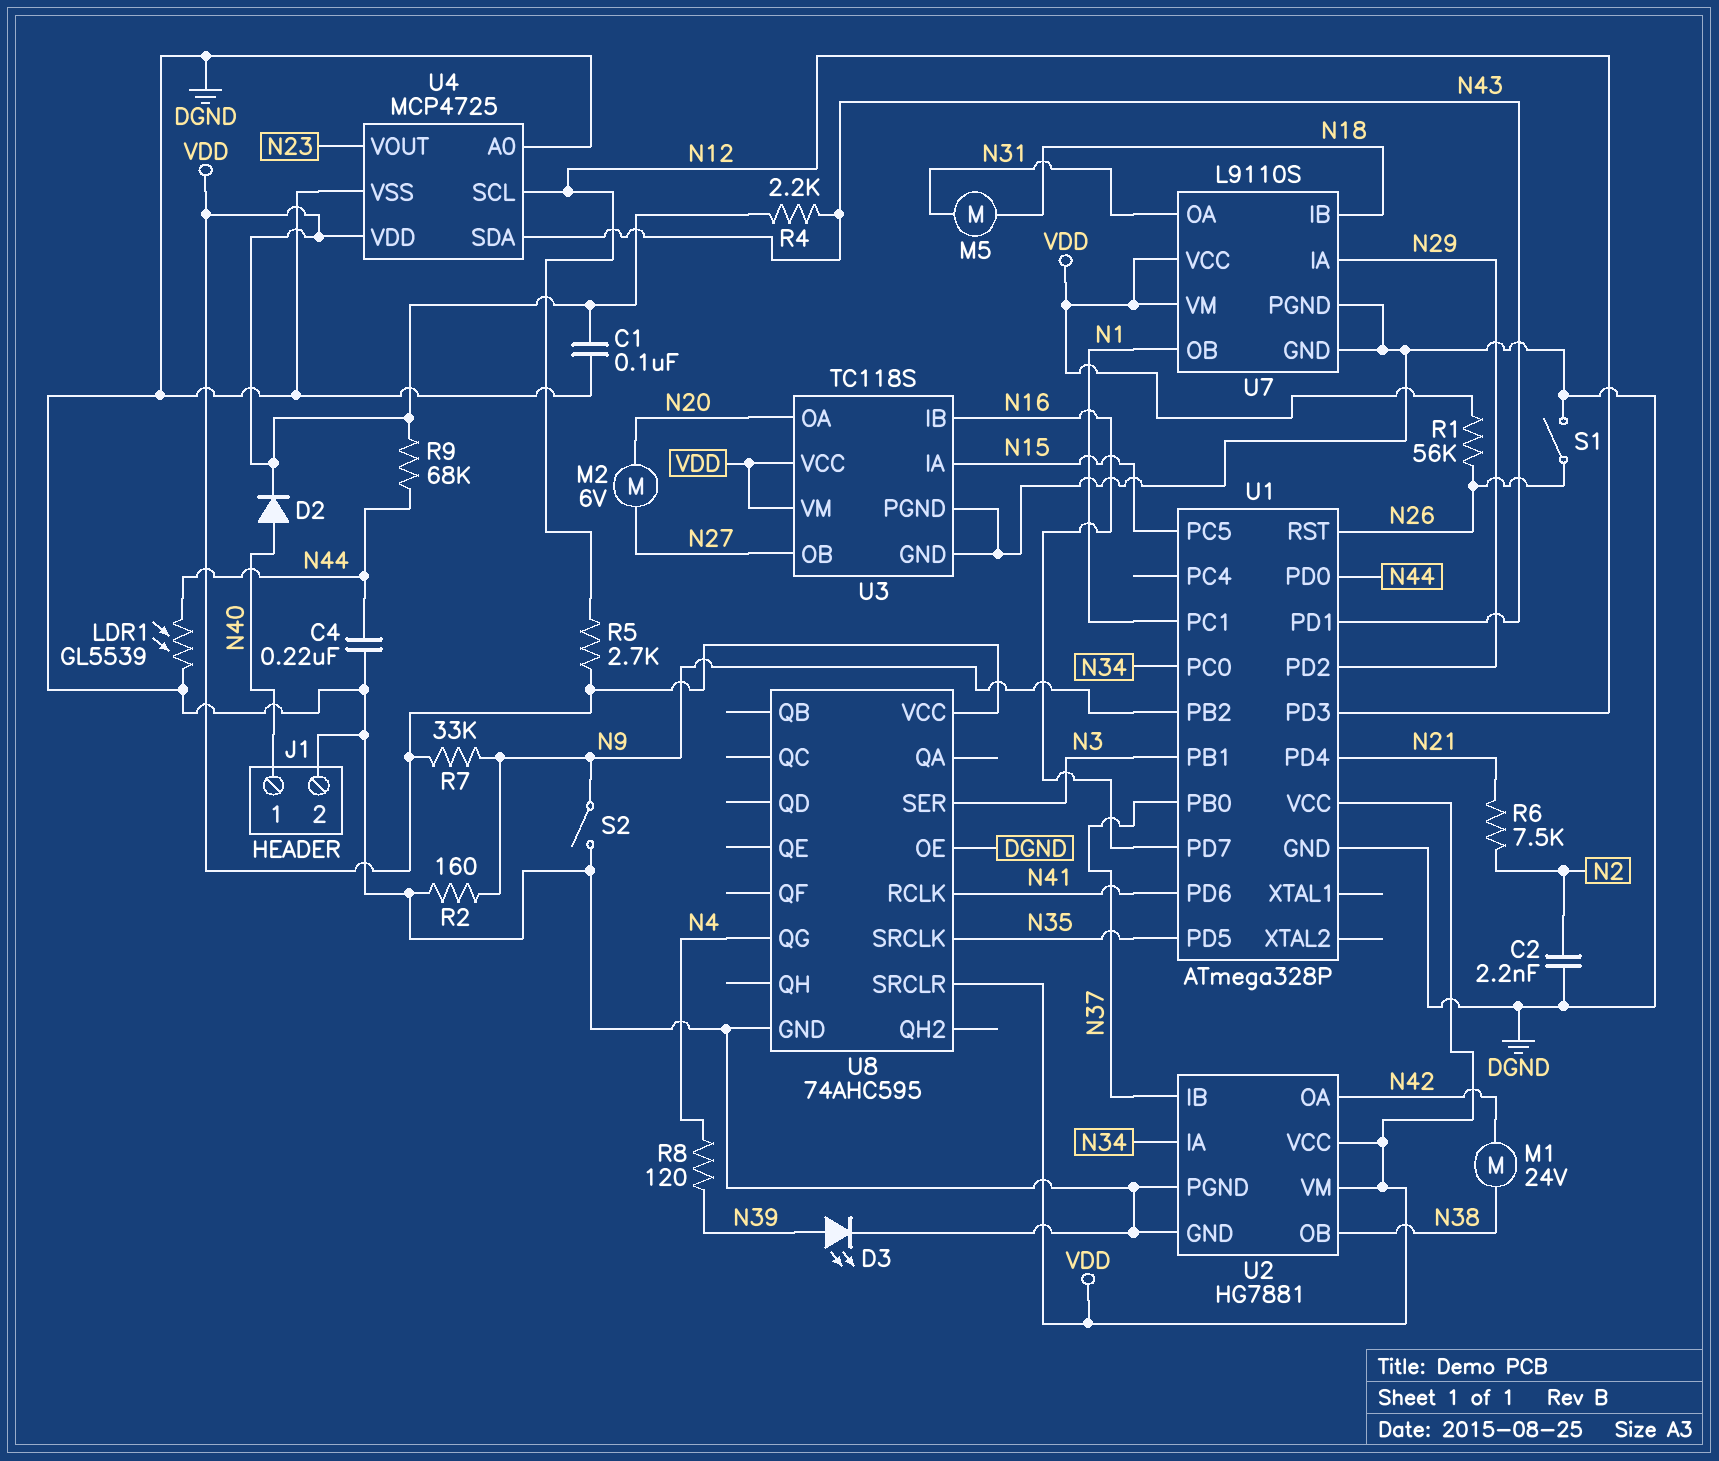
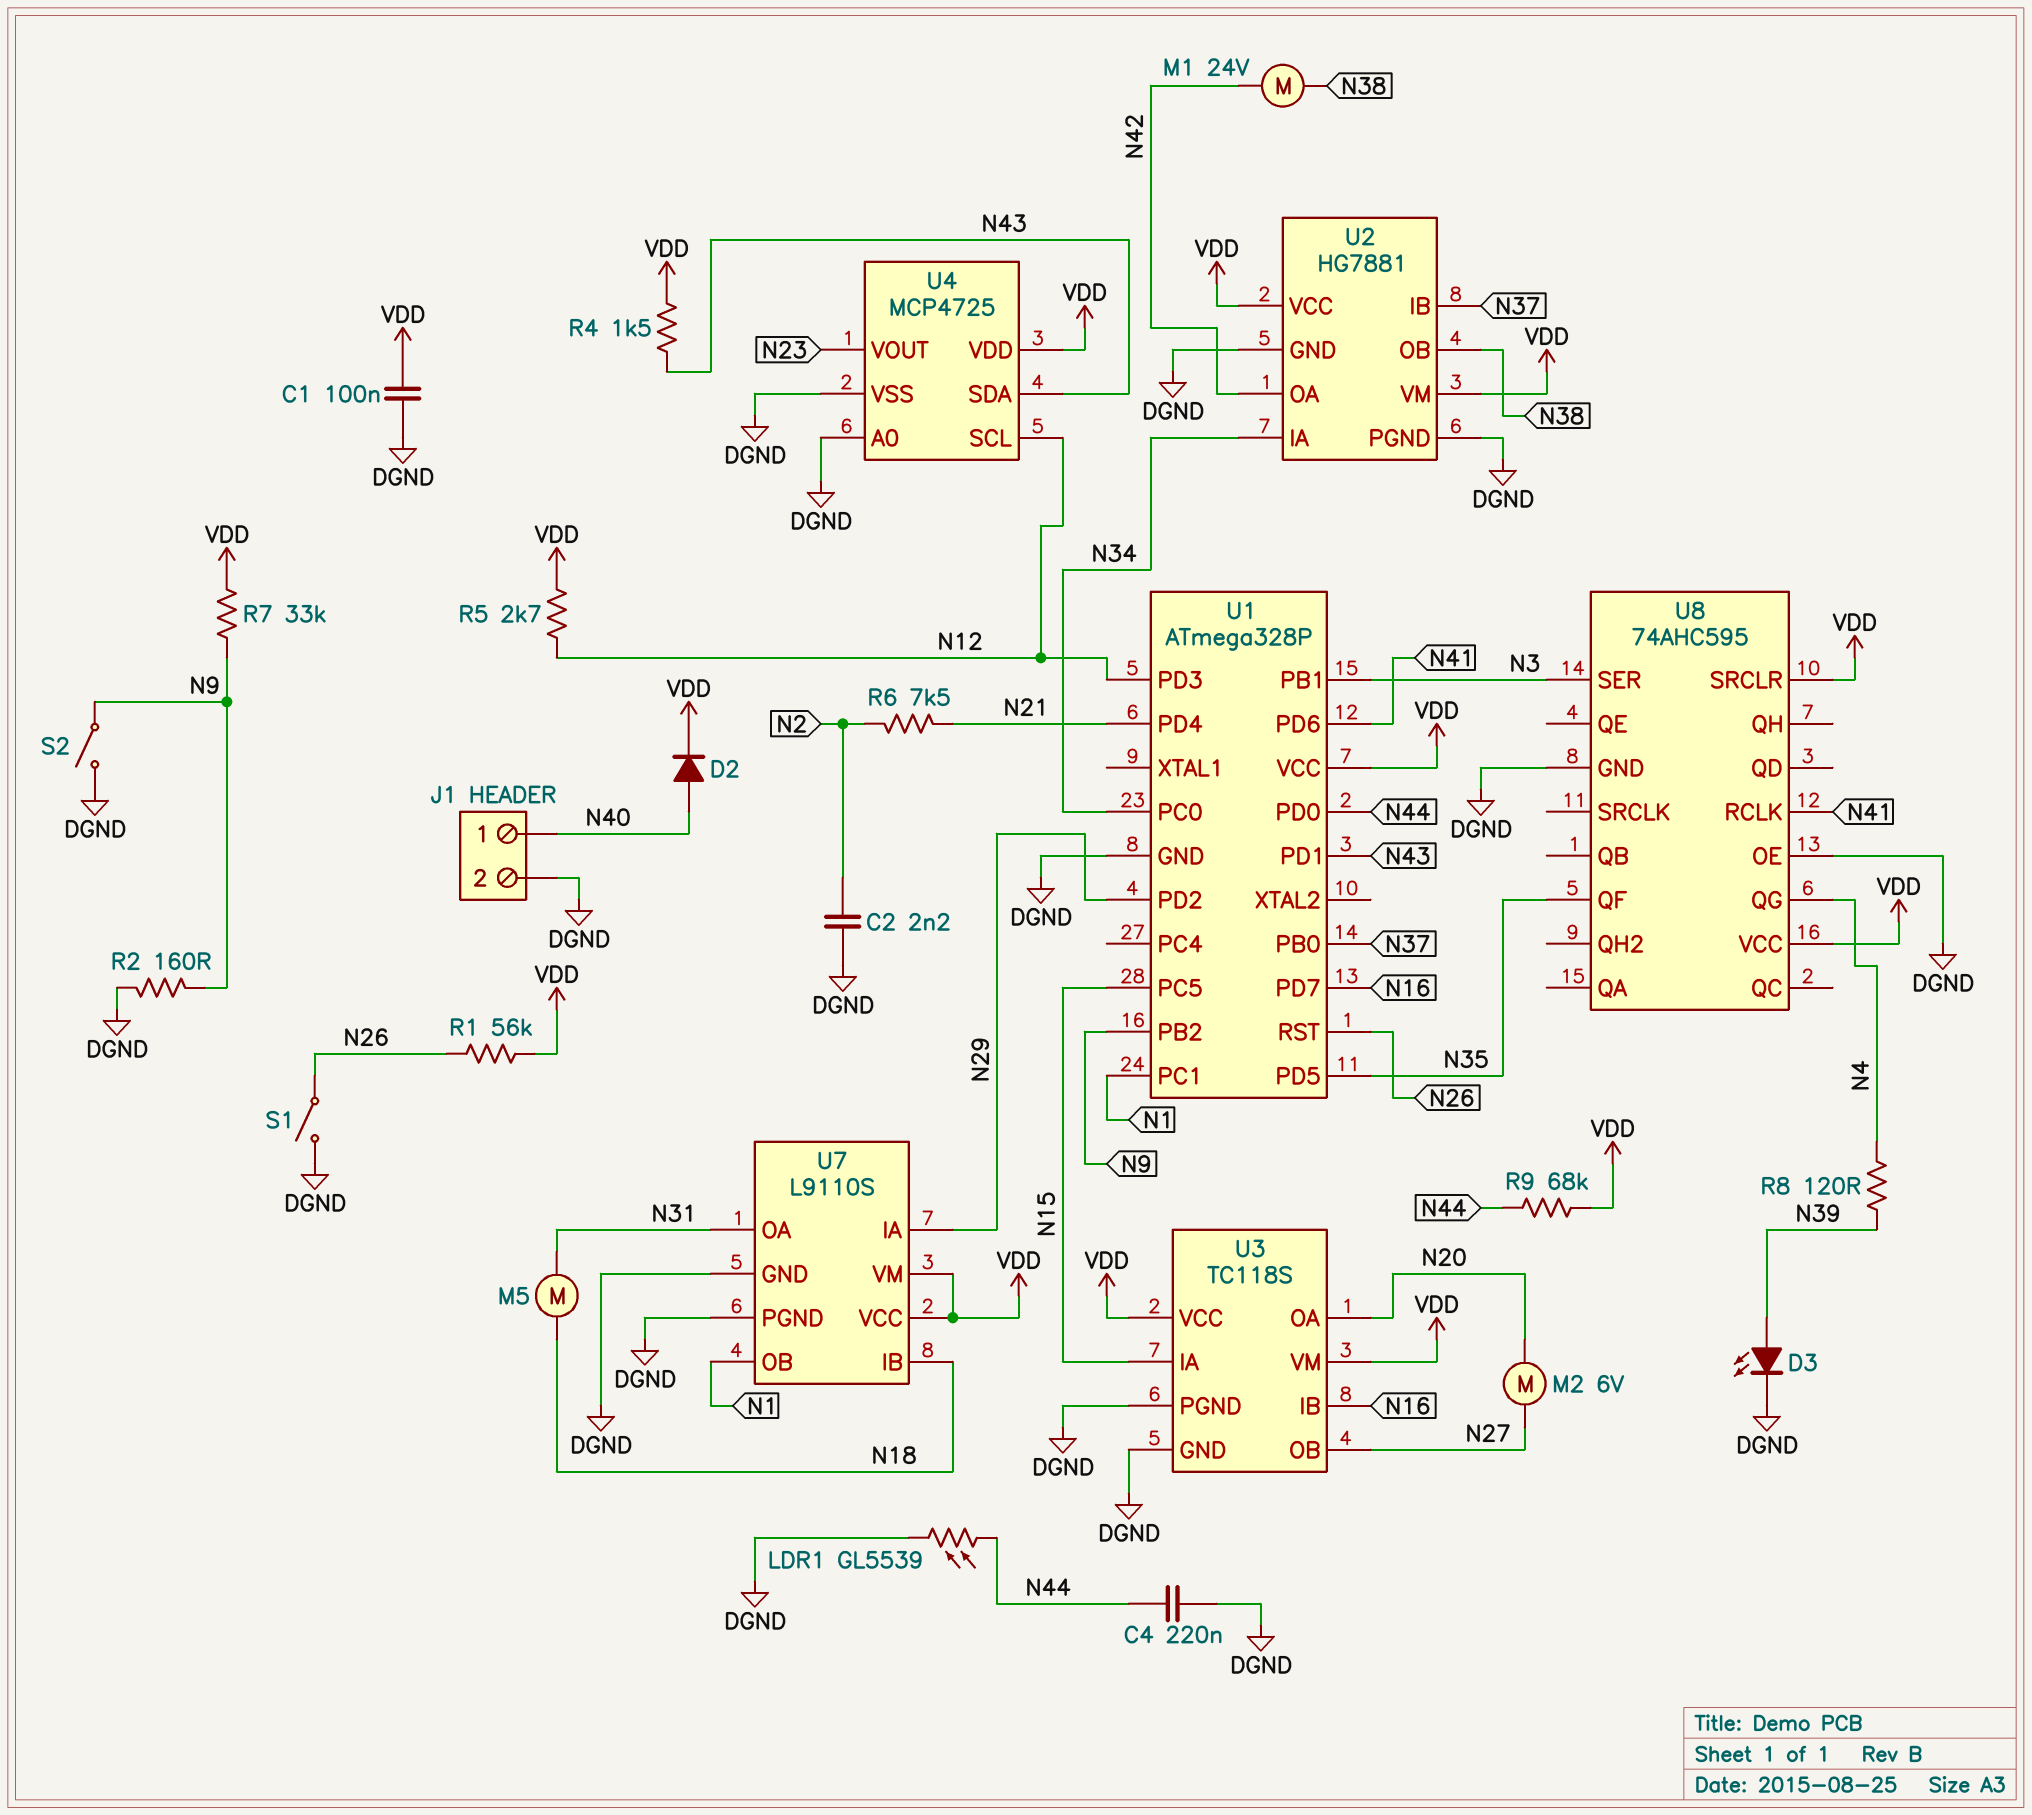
R4: 2.2k (N43, VDD) -> 1.5k (N43, VDD)
U8 pin QF: none -> N35
U8 pin SRCLK: N35 -> none

